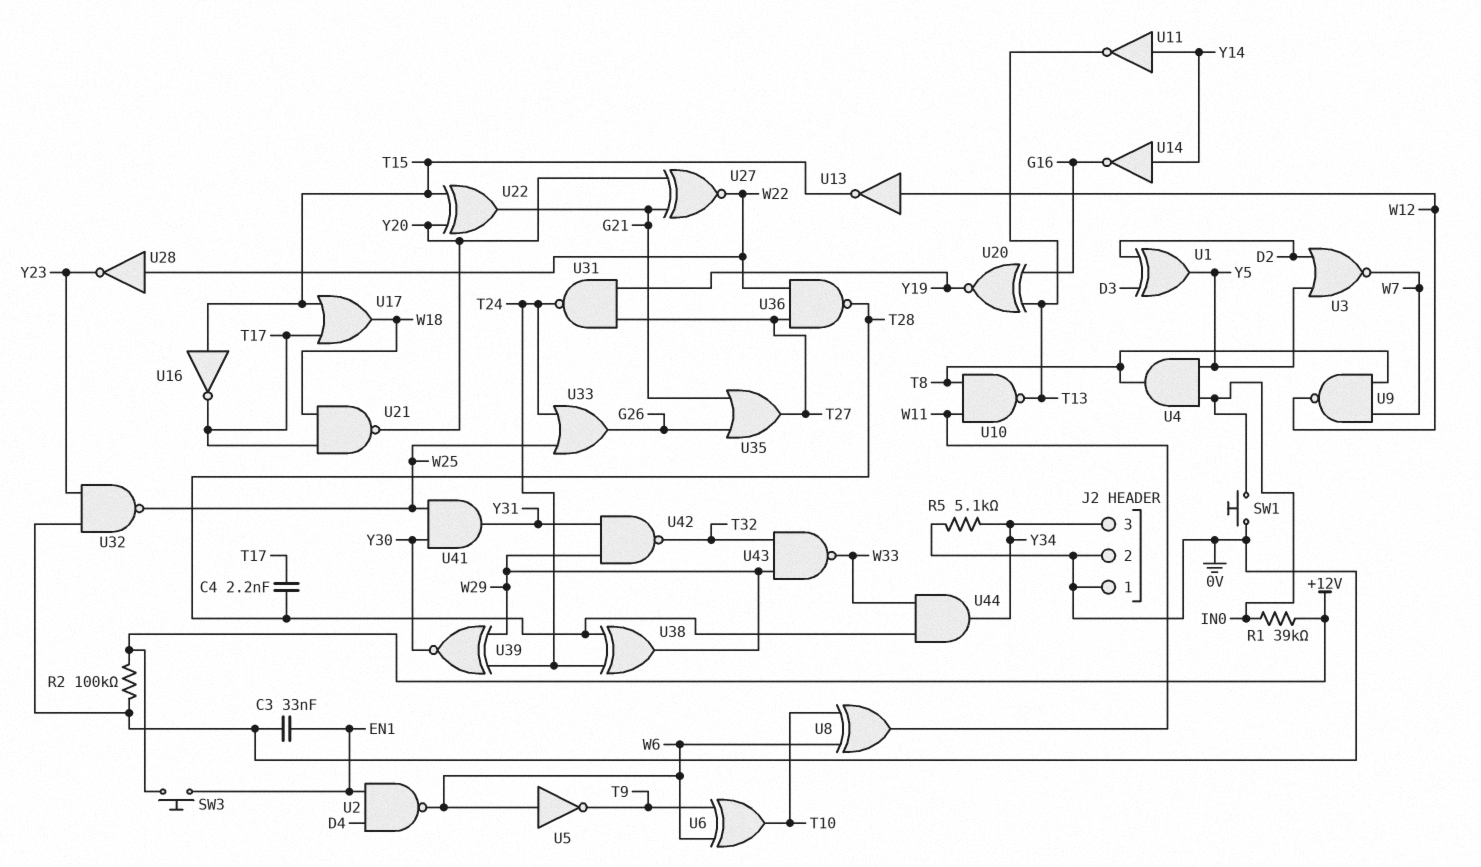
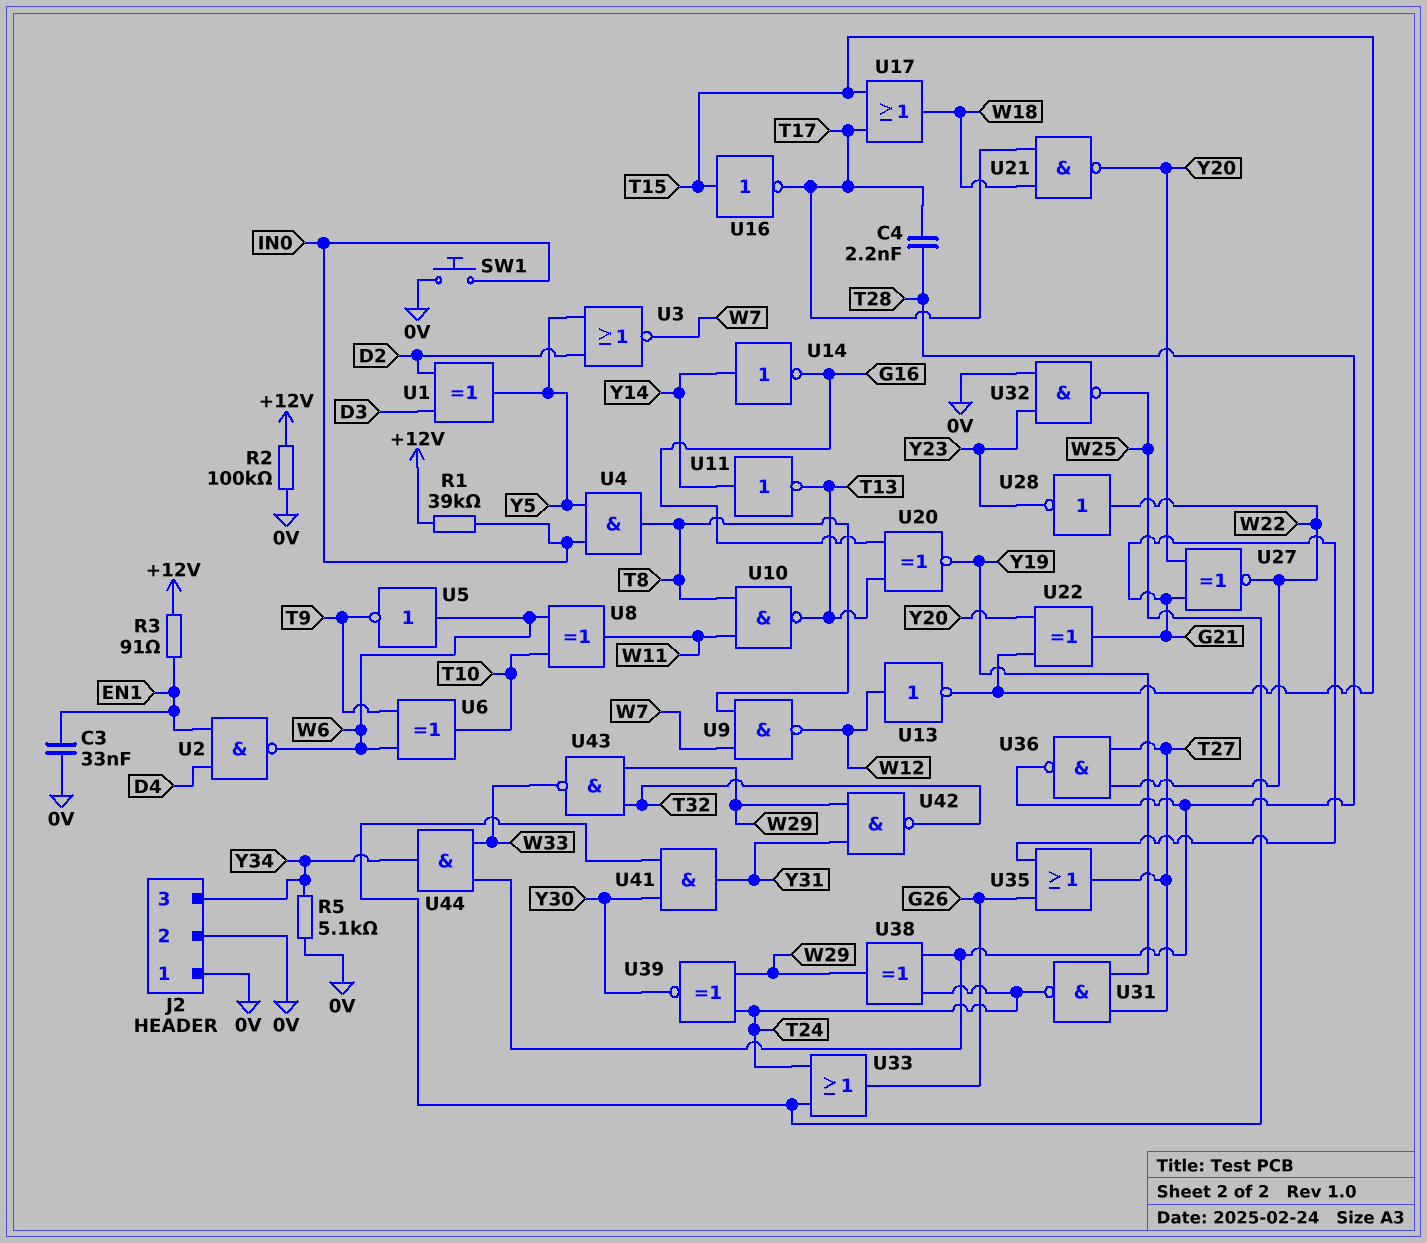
R3: none -> 91 (+12V, EN1)
SW3: button (+12V, EN1) -> none

